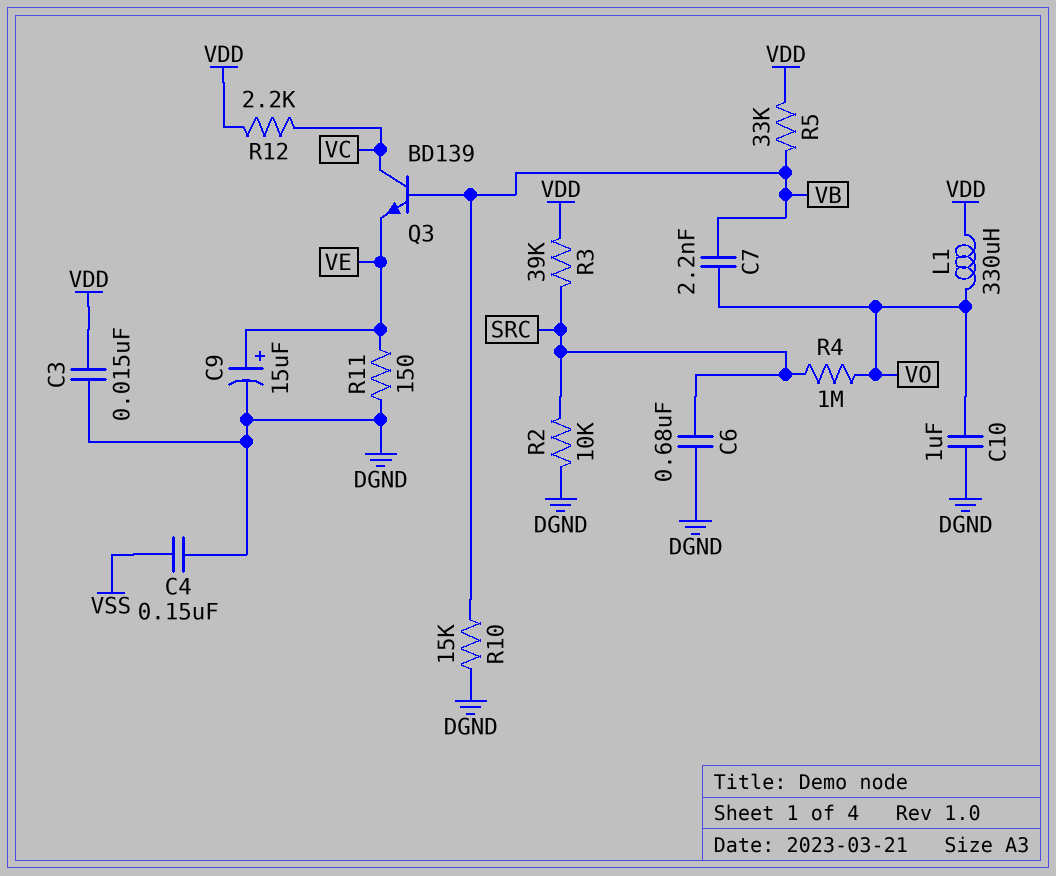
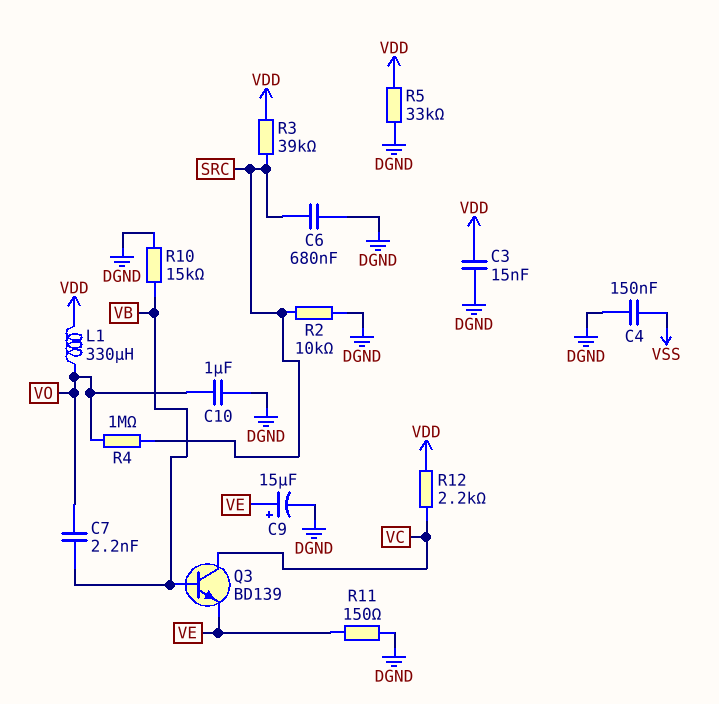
R5: 33k (VB, VDD) -> 33k (DGND, VDD)

